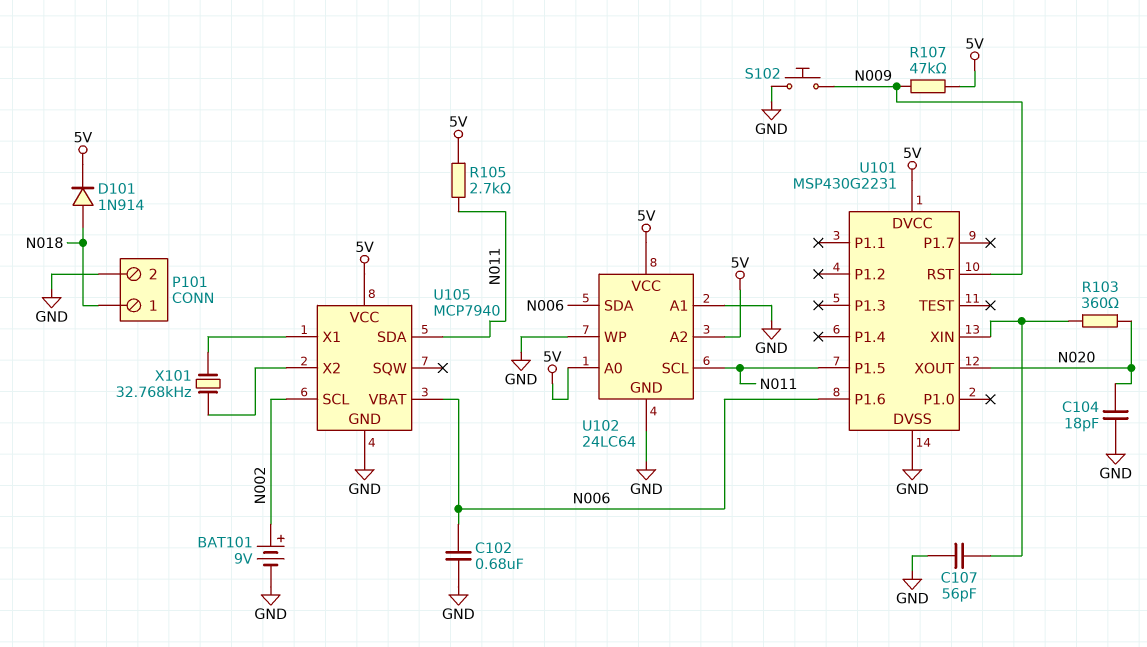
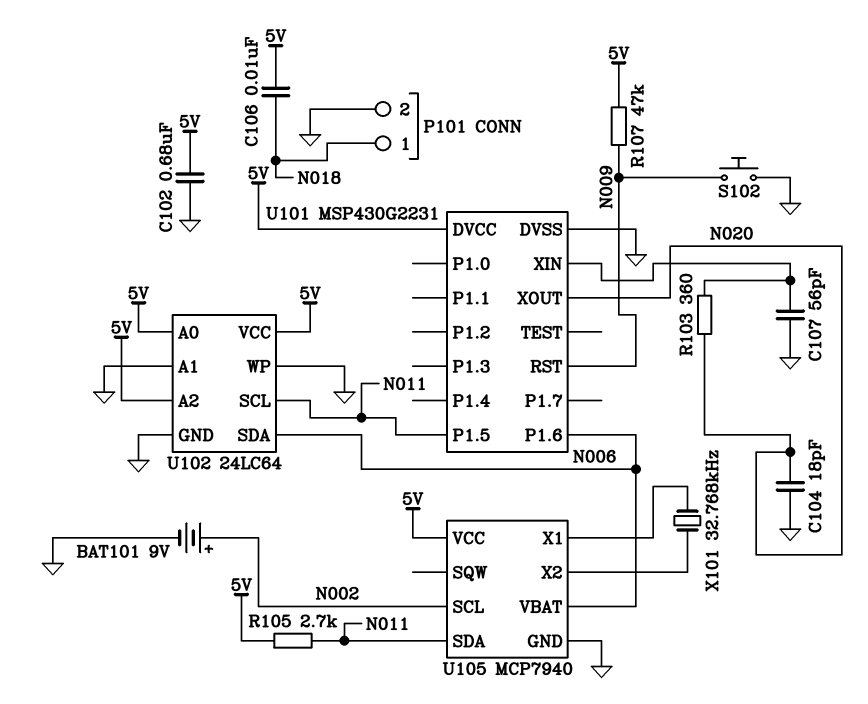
C102: 680nF (GND, N006) -> 680nF (5V, GND)
C106: none -> 10nF (5V, N018)
D101: diode 1N914 (A N018, K 5V) -> none

